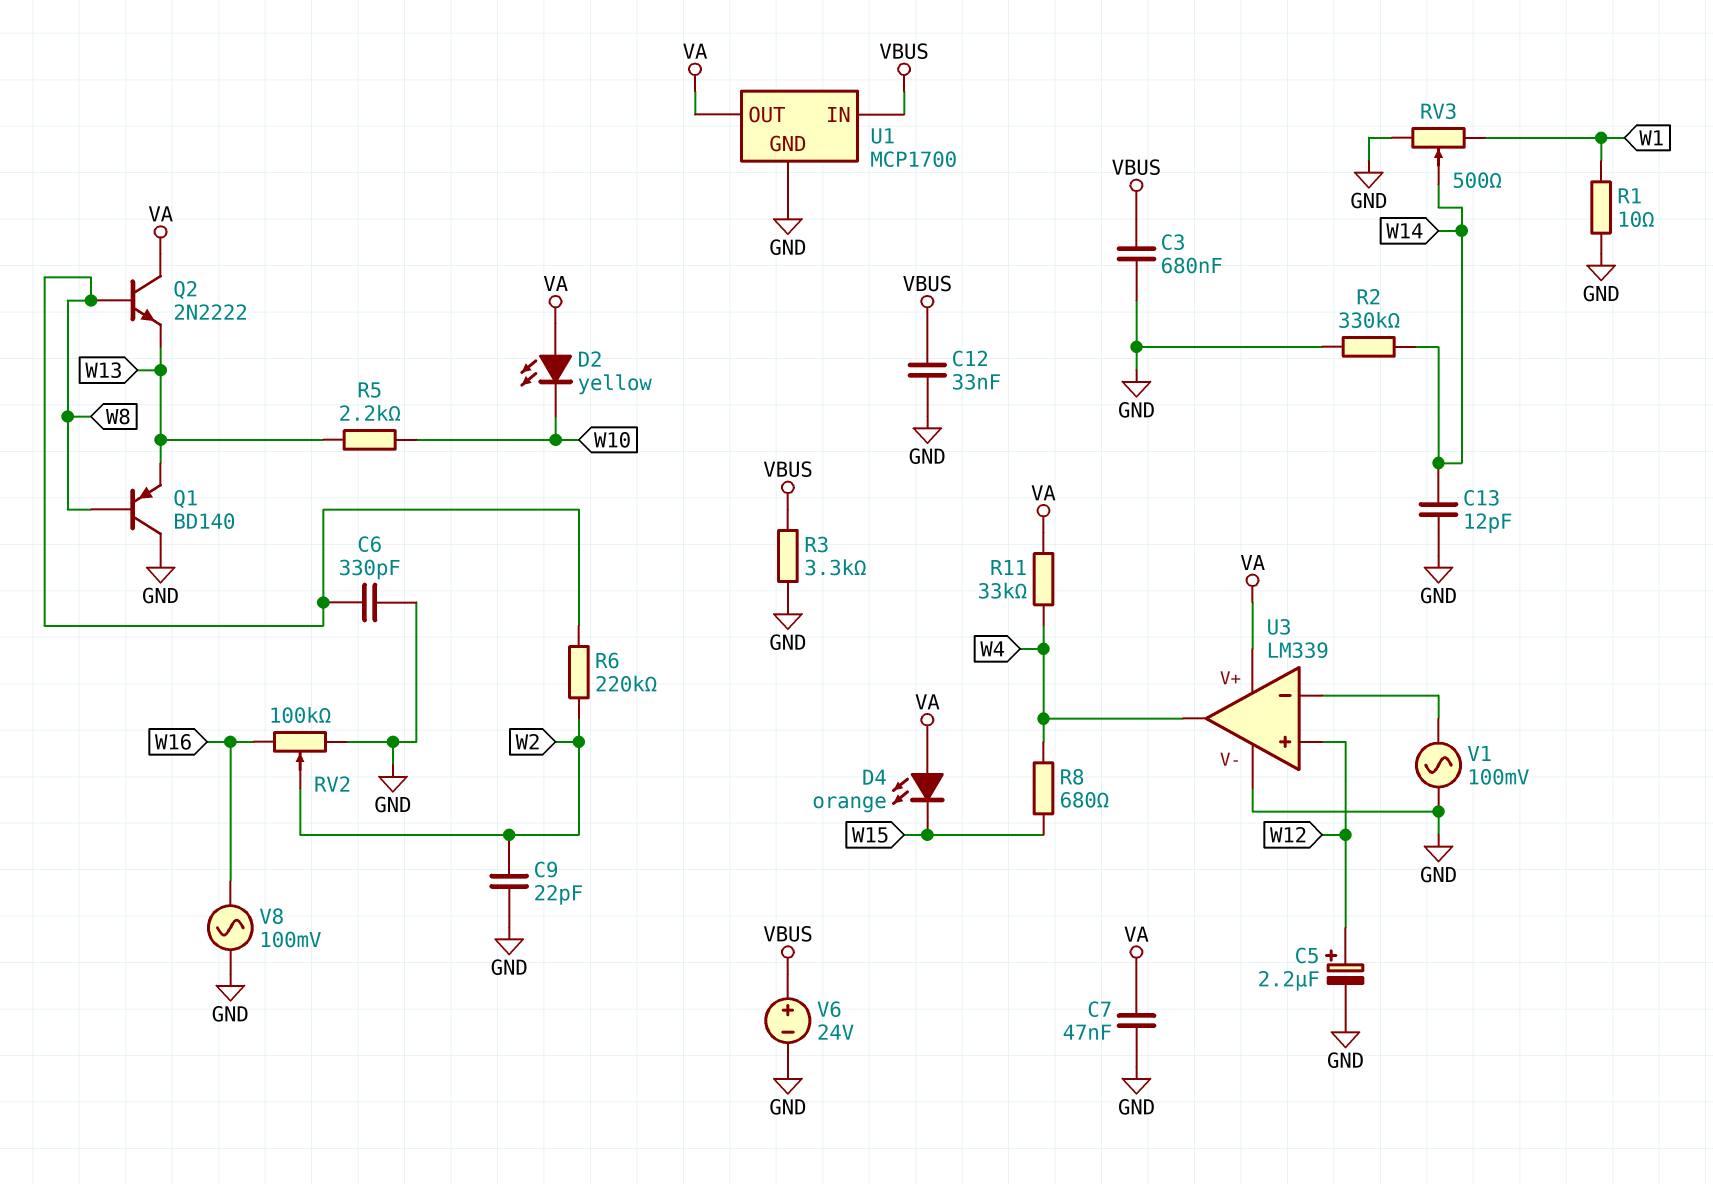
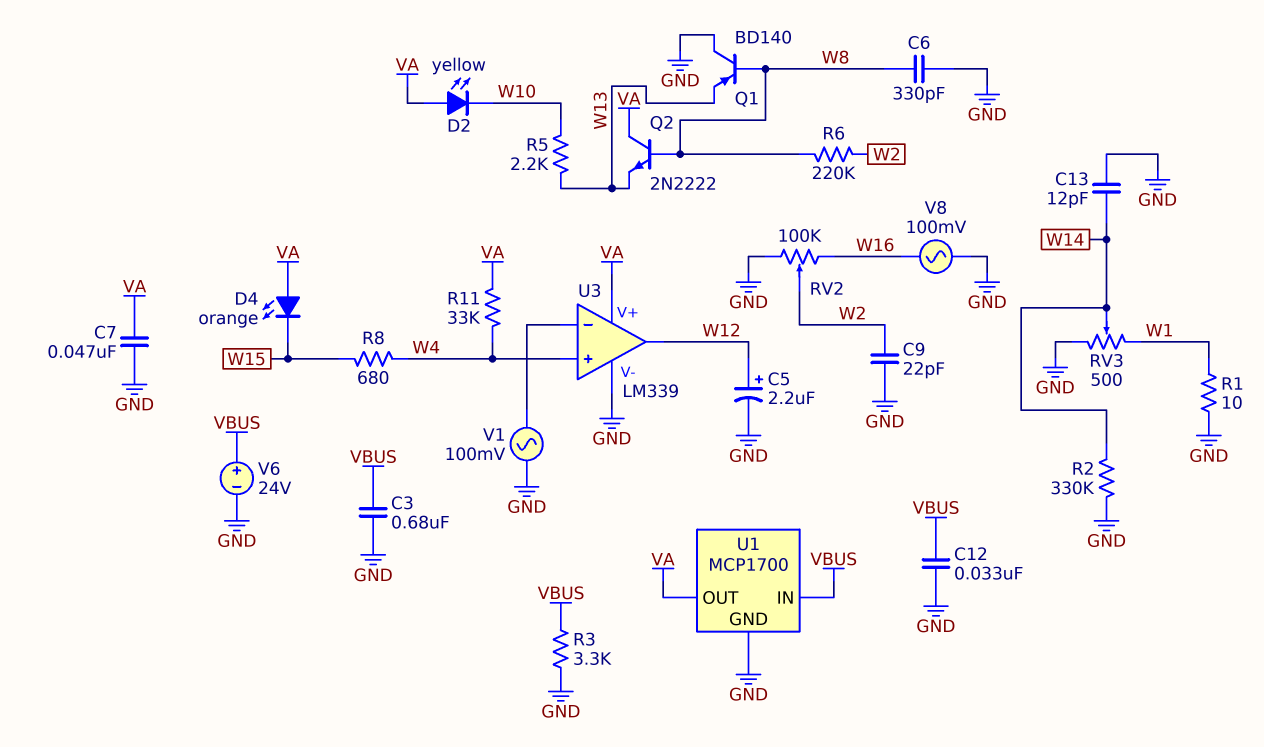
U3 pin in+: W12 -> W4
U3 pin out: W4 -> W12

